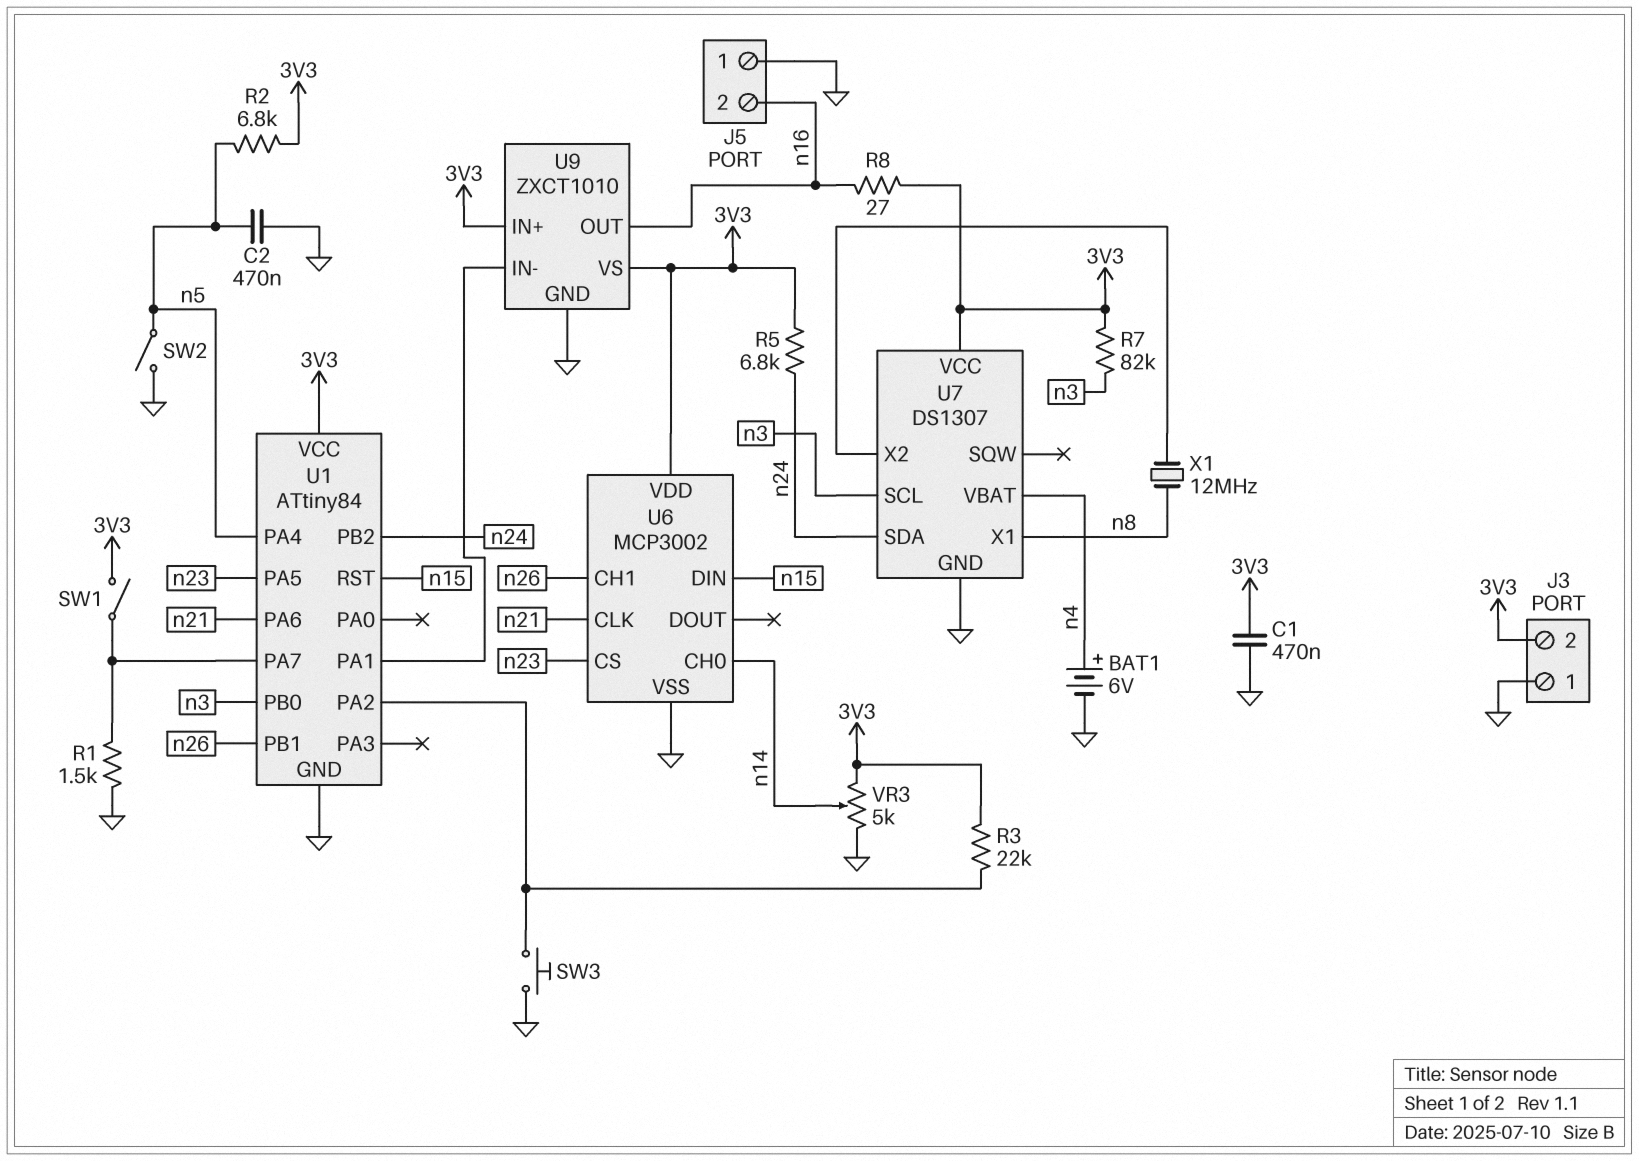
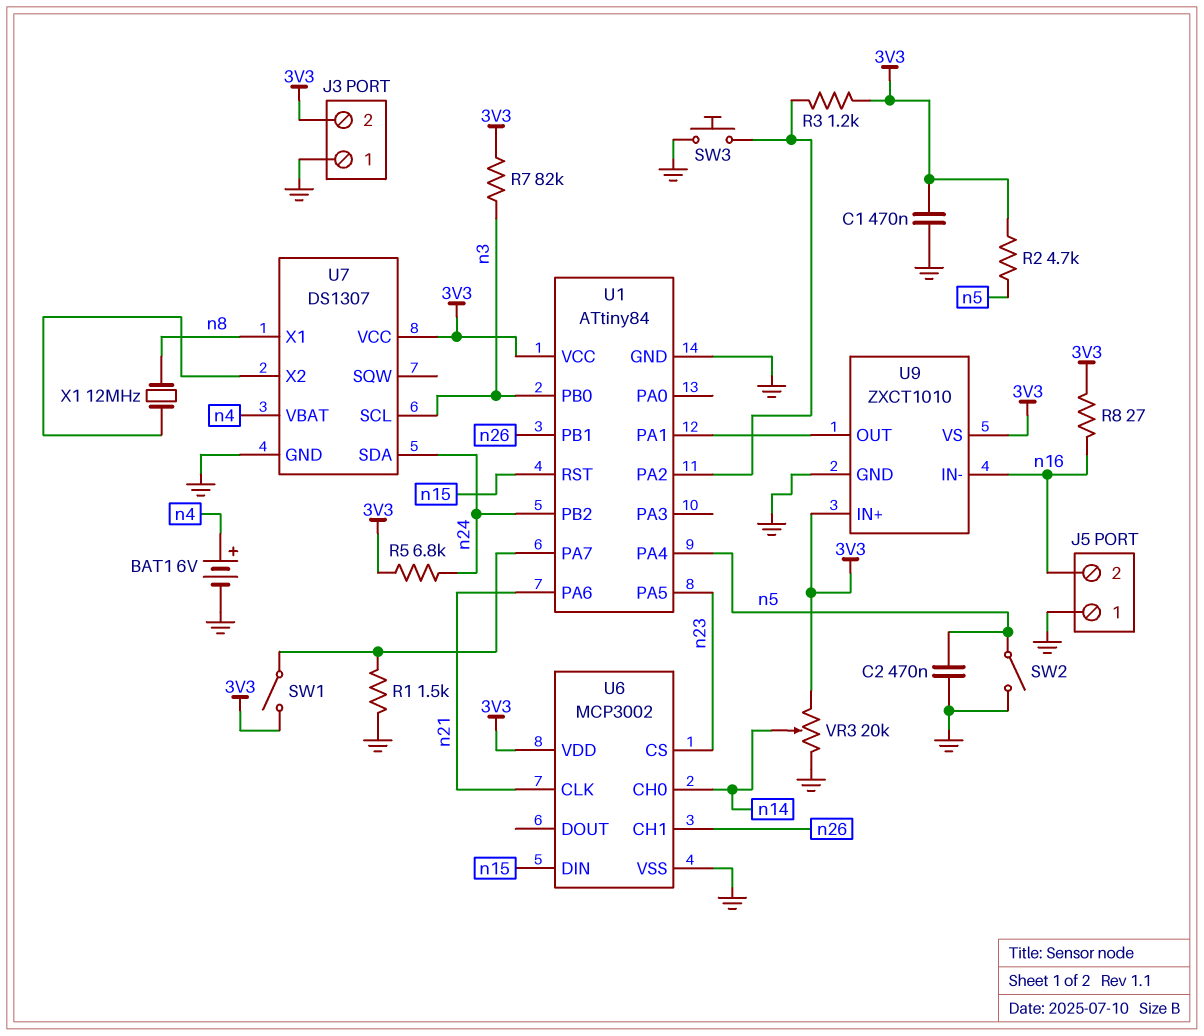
R2: 6.8k (3V3, n5) -> 4.7k (3V3, n5)
R3: 22k (3V3, U1/PA2) -> 1.2k (3V3, U1/PA2)
U9 pin IN-: U1/PA1 -> n16
U9 pin OUT: n16 -> U1/PA1
VR3: 5k (3V3, GND, wiper n14) -> 20k (3V3, GND, wiper n14)

